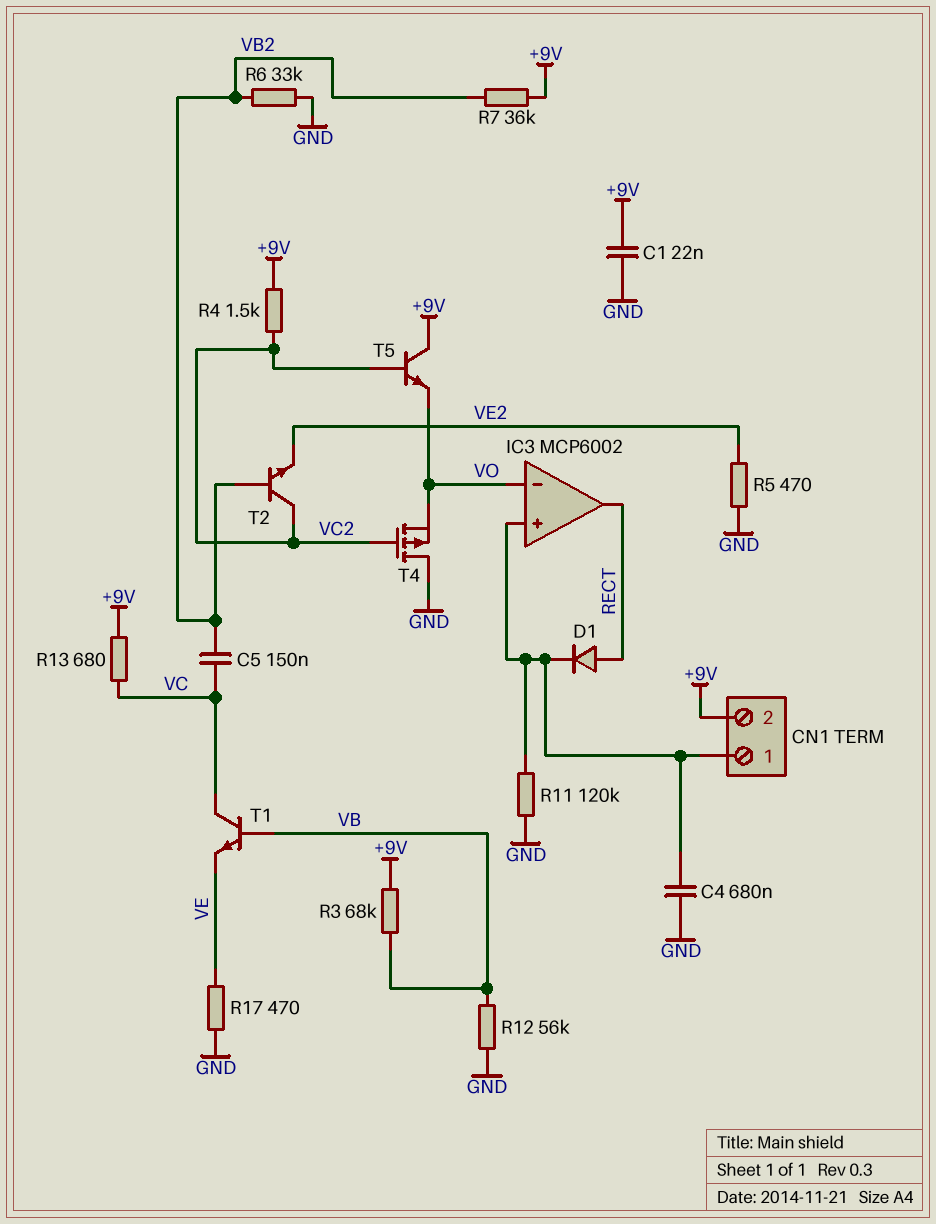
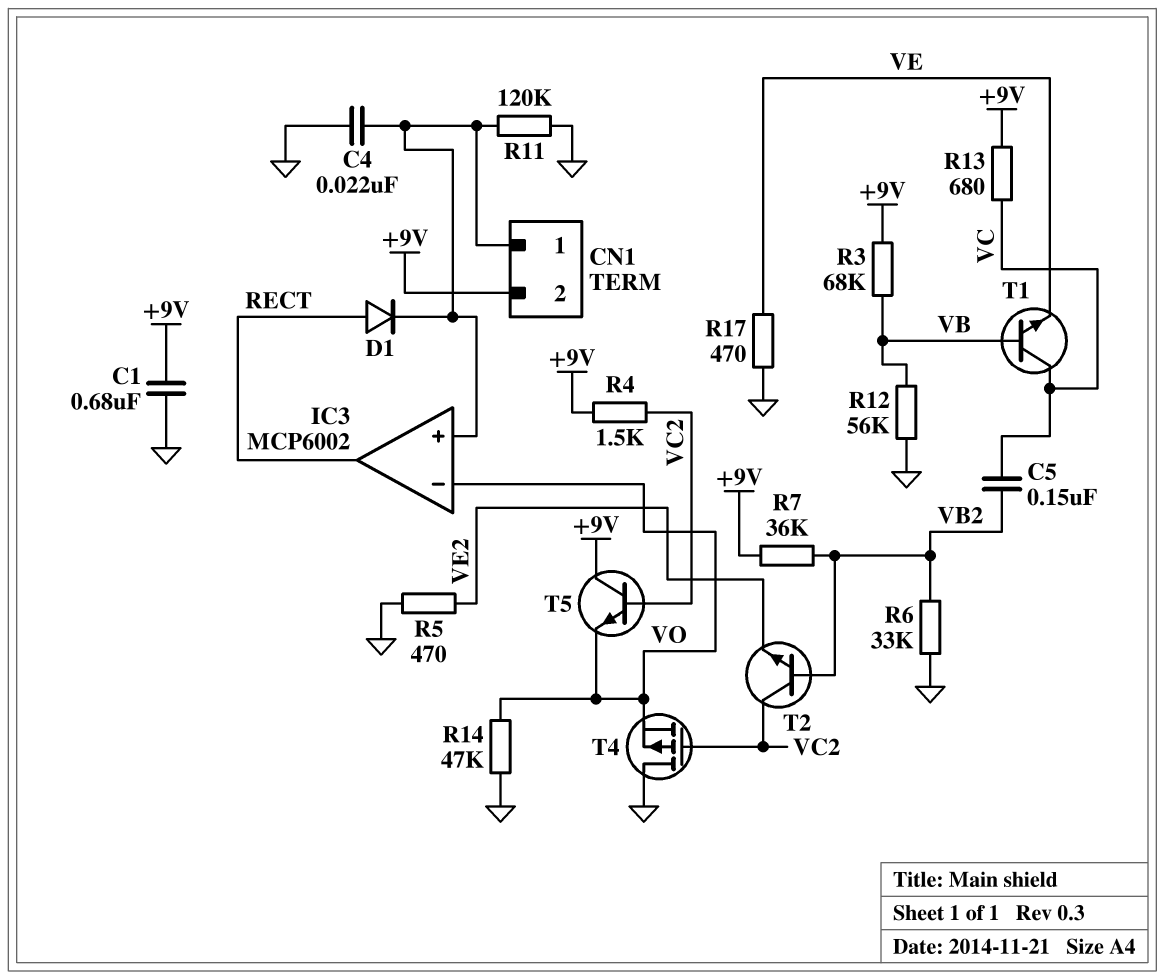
C1: 22nF (+9V, GND) -> 680nF (+9V, GND)
C4: 680nF (CN1/1, GND) -> 22nF (CN1/1, GND)
R14: none -> 47k (GND, VO)

